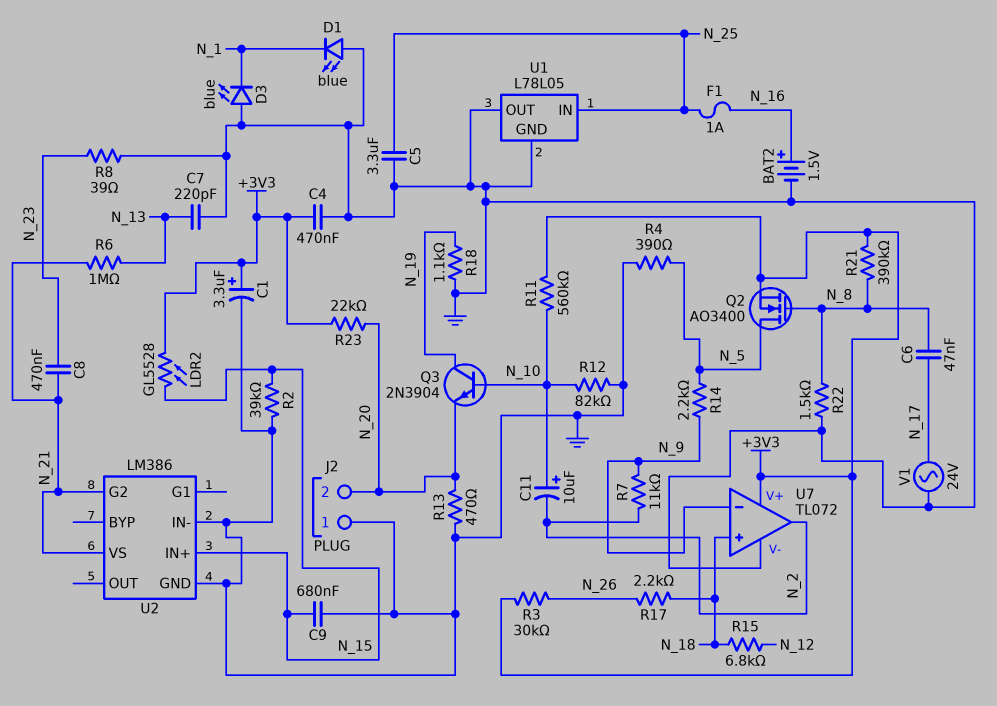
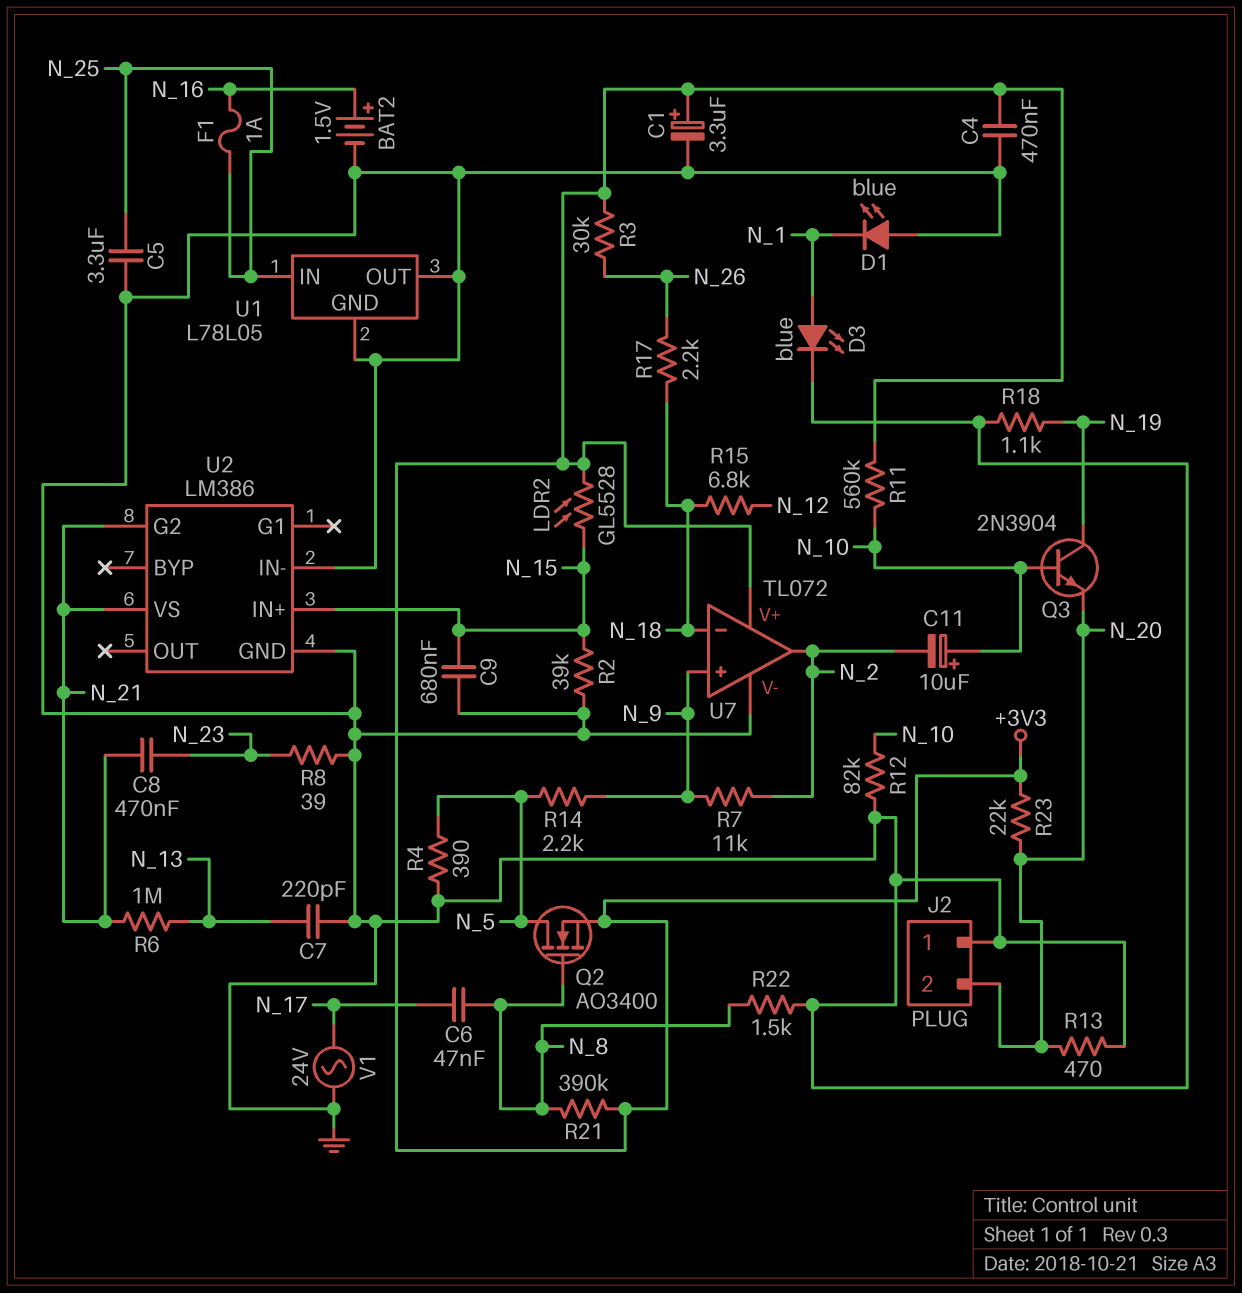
D3: LED blue (A GND, K N_1) -> LED blue (A N_1, K GND)
U7 pin in+: N_18 -> N_9
U7 pin in-: N_9 -> N_18

